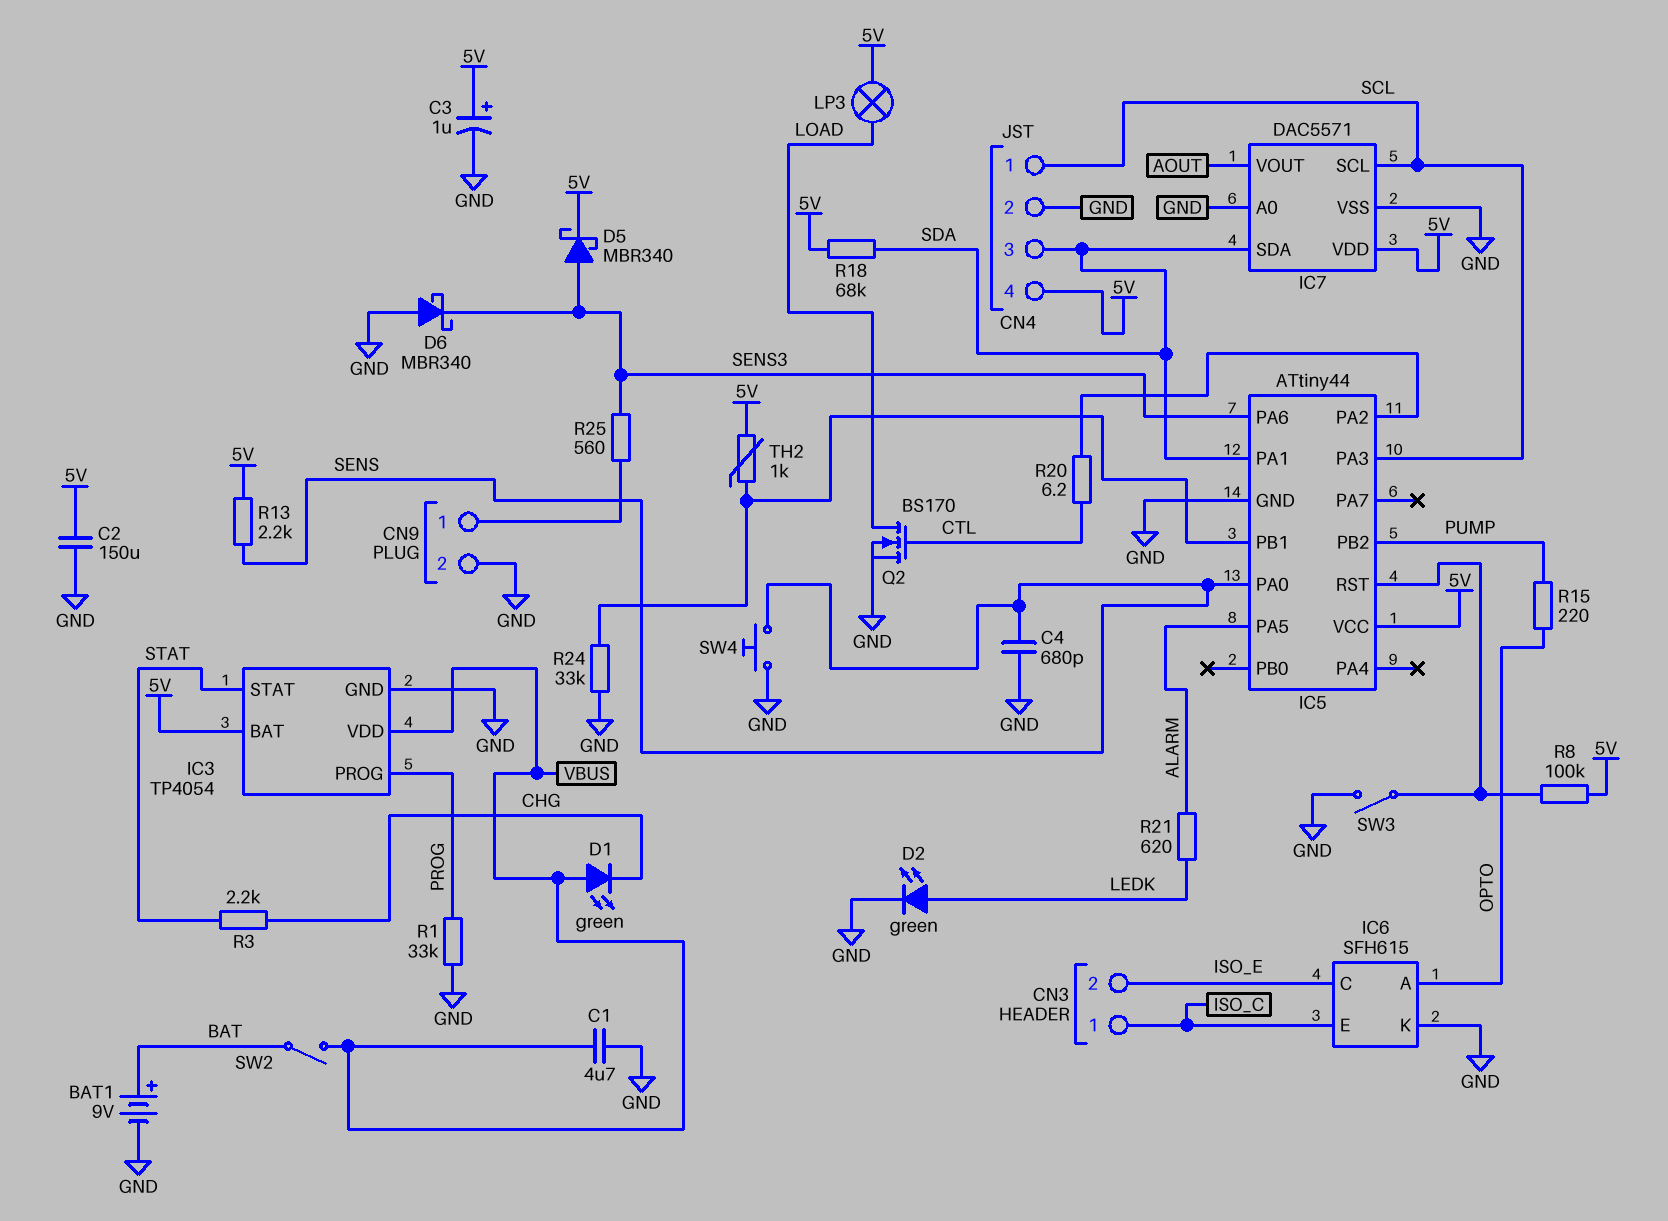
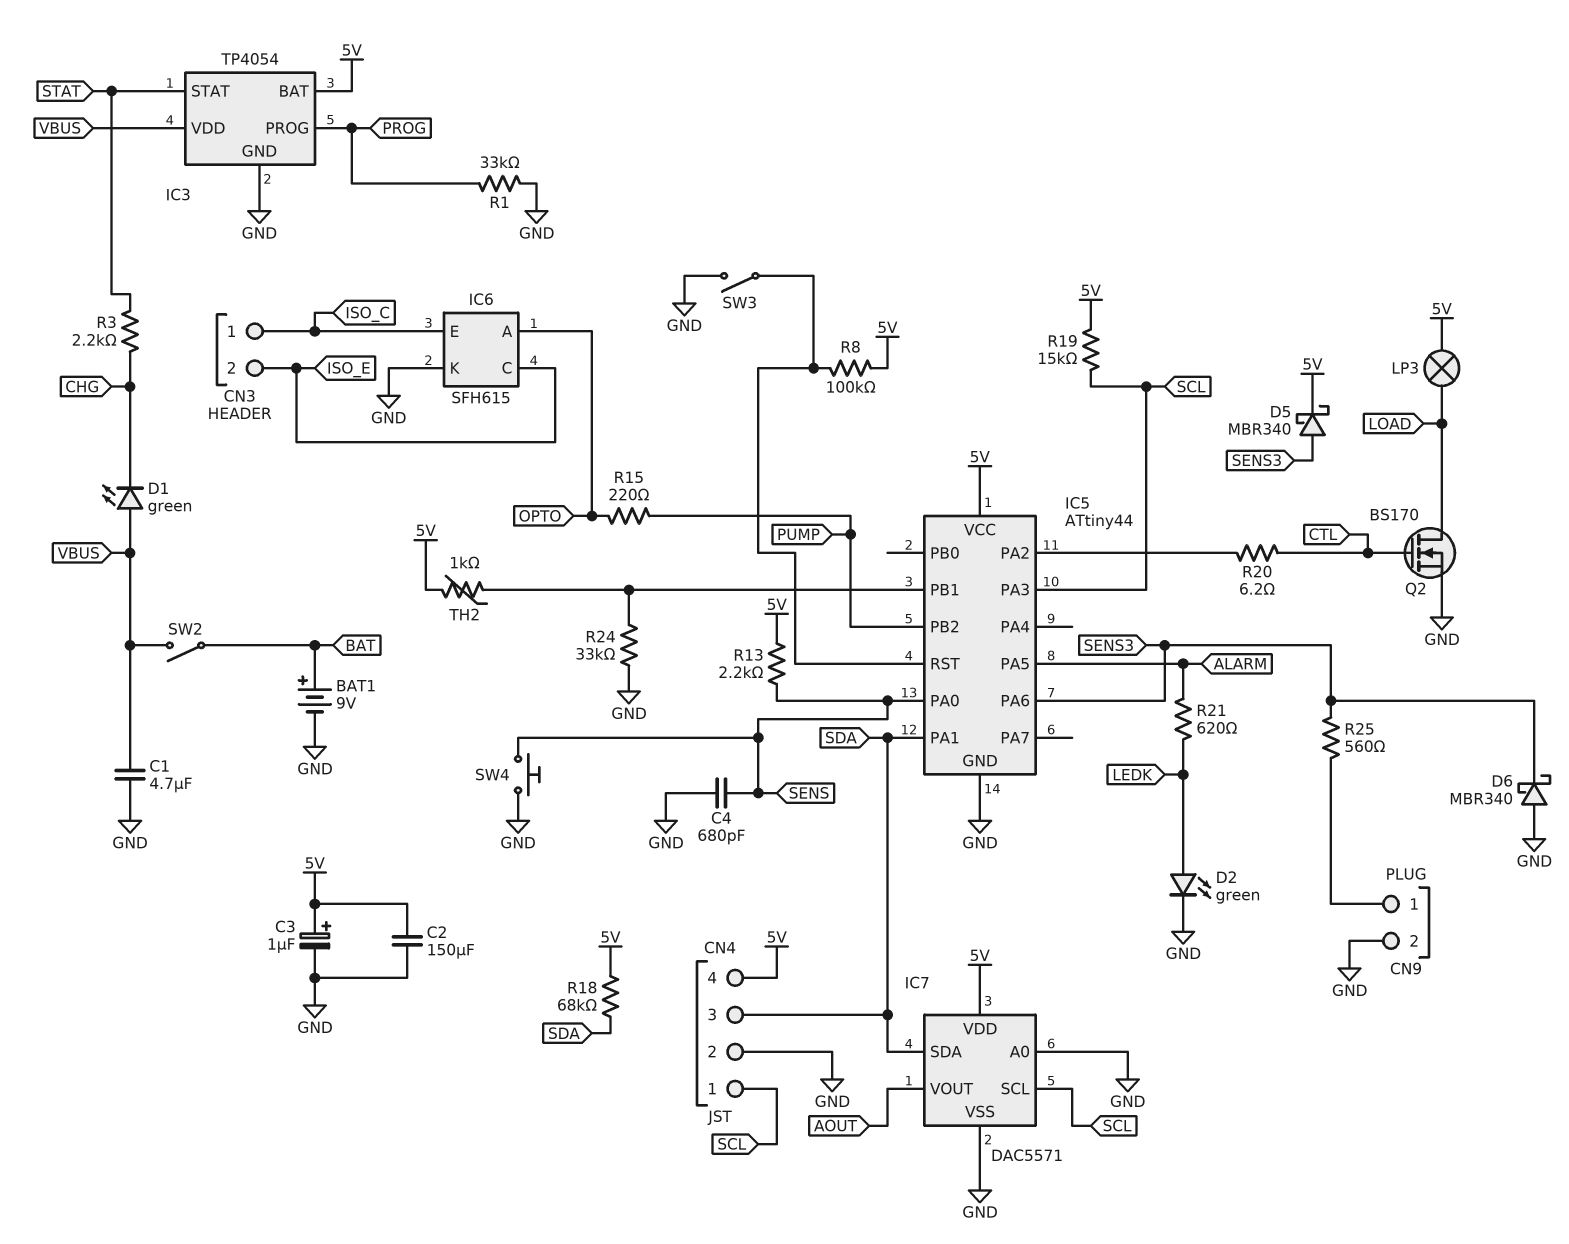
R19: none -> 15k (5V, SCL)

